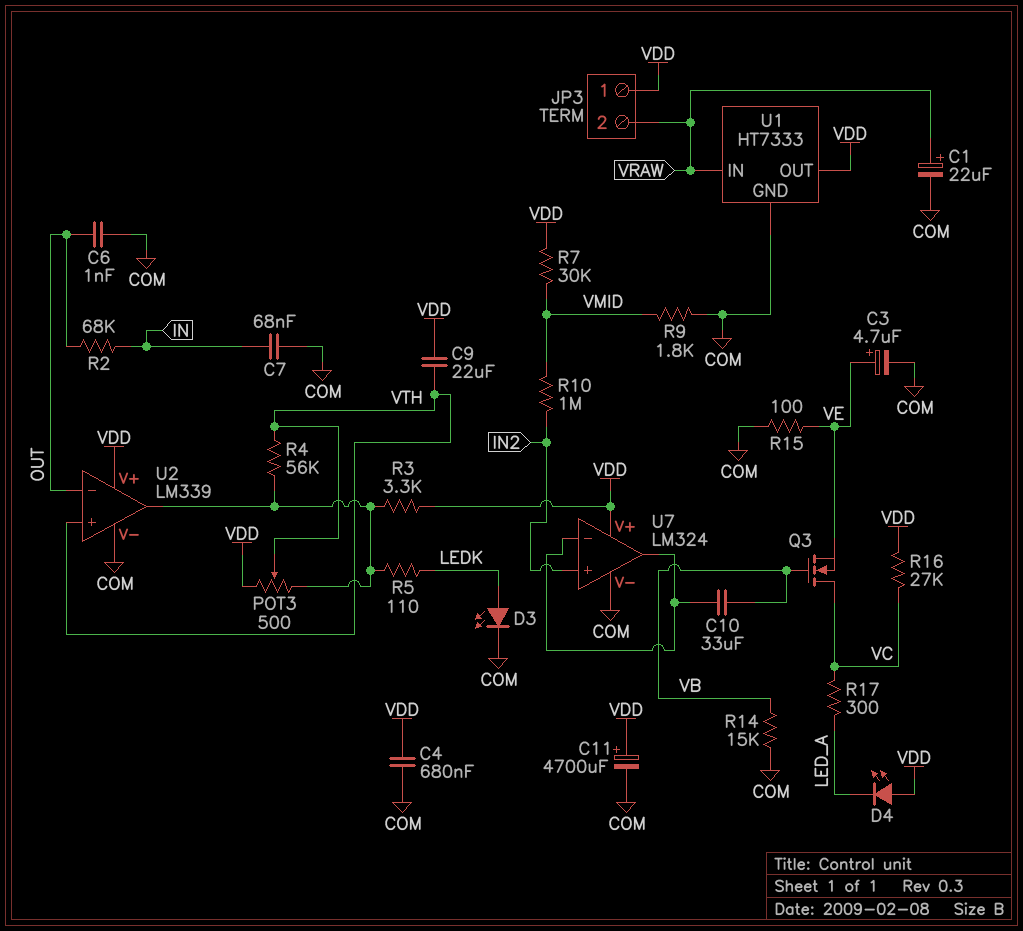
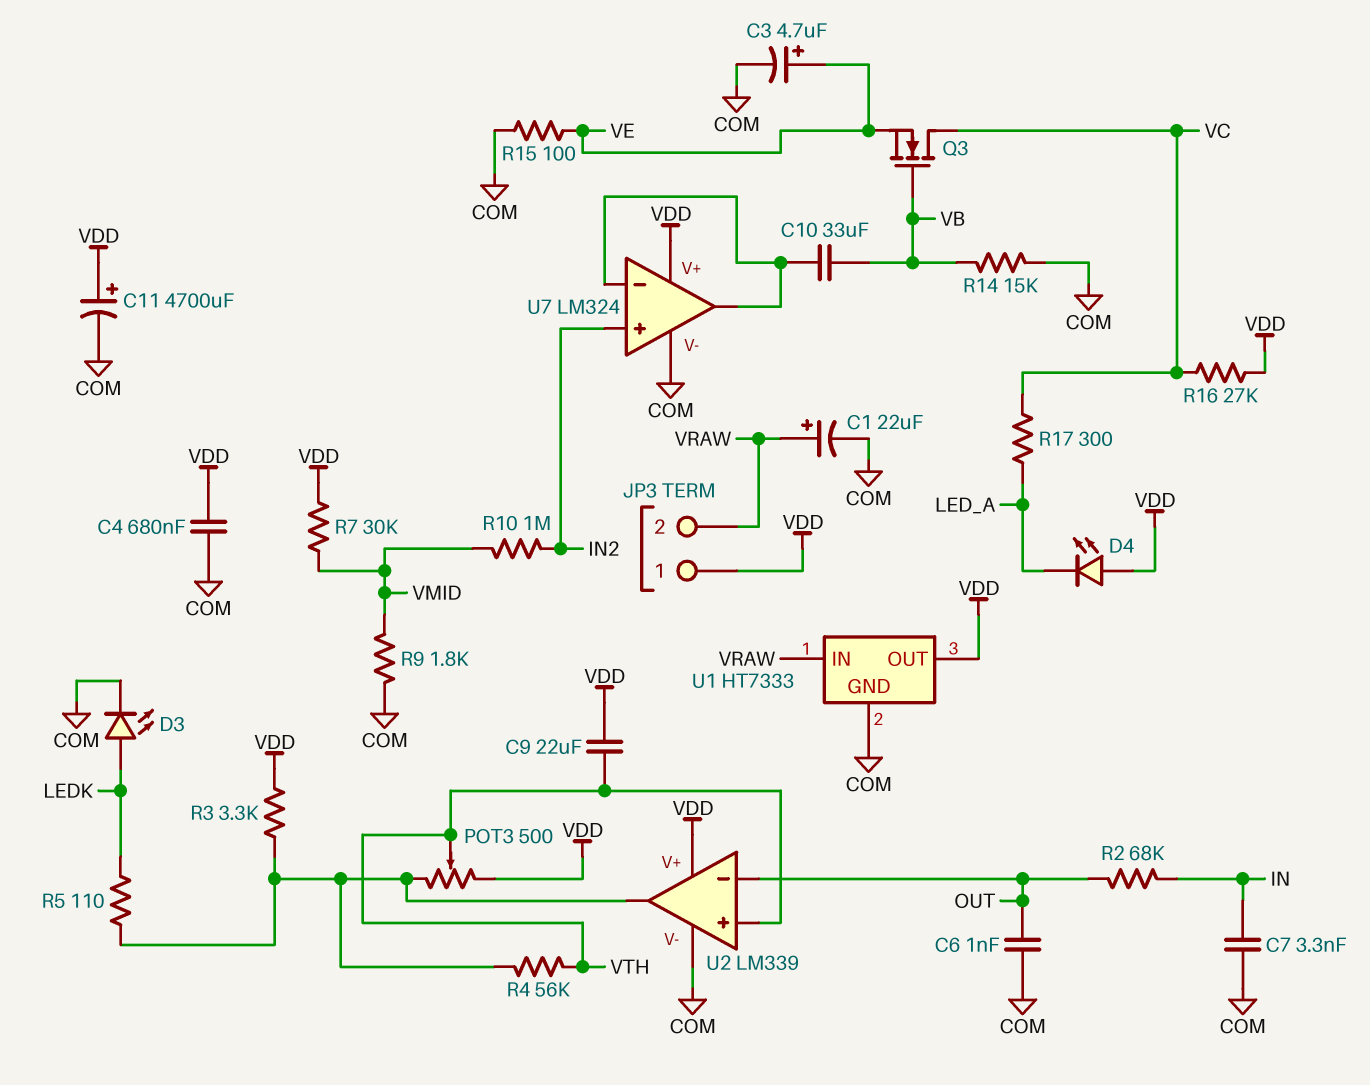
C7: 68nF (COM, IN) -> 3.3nF (COM, IN)

